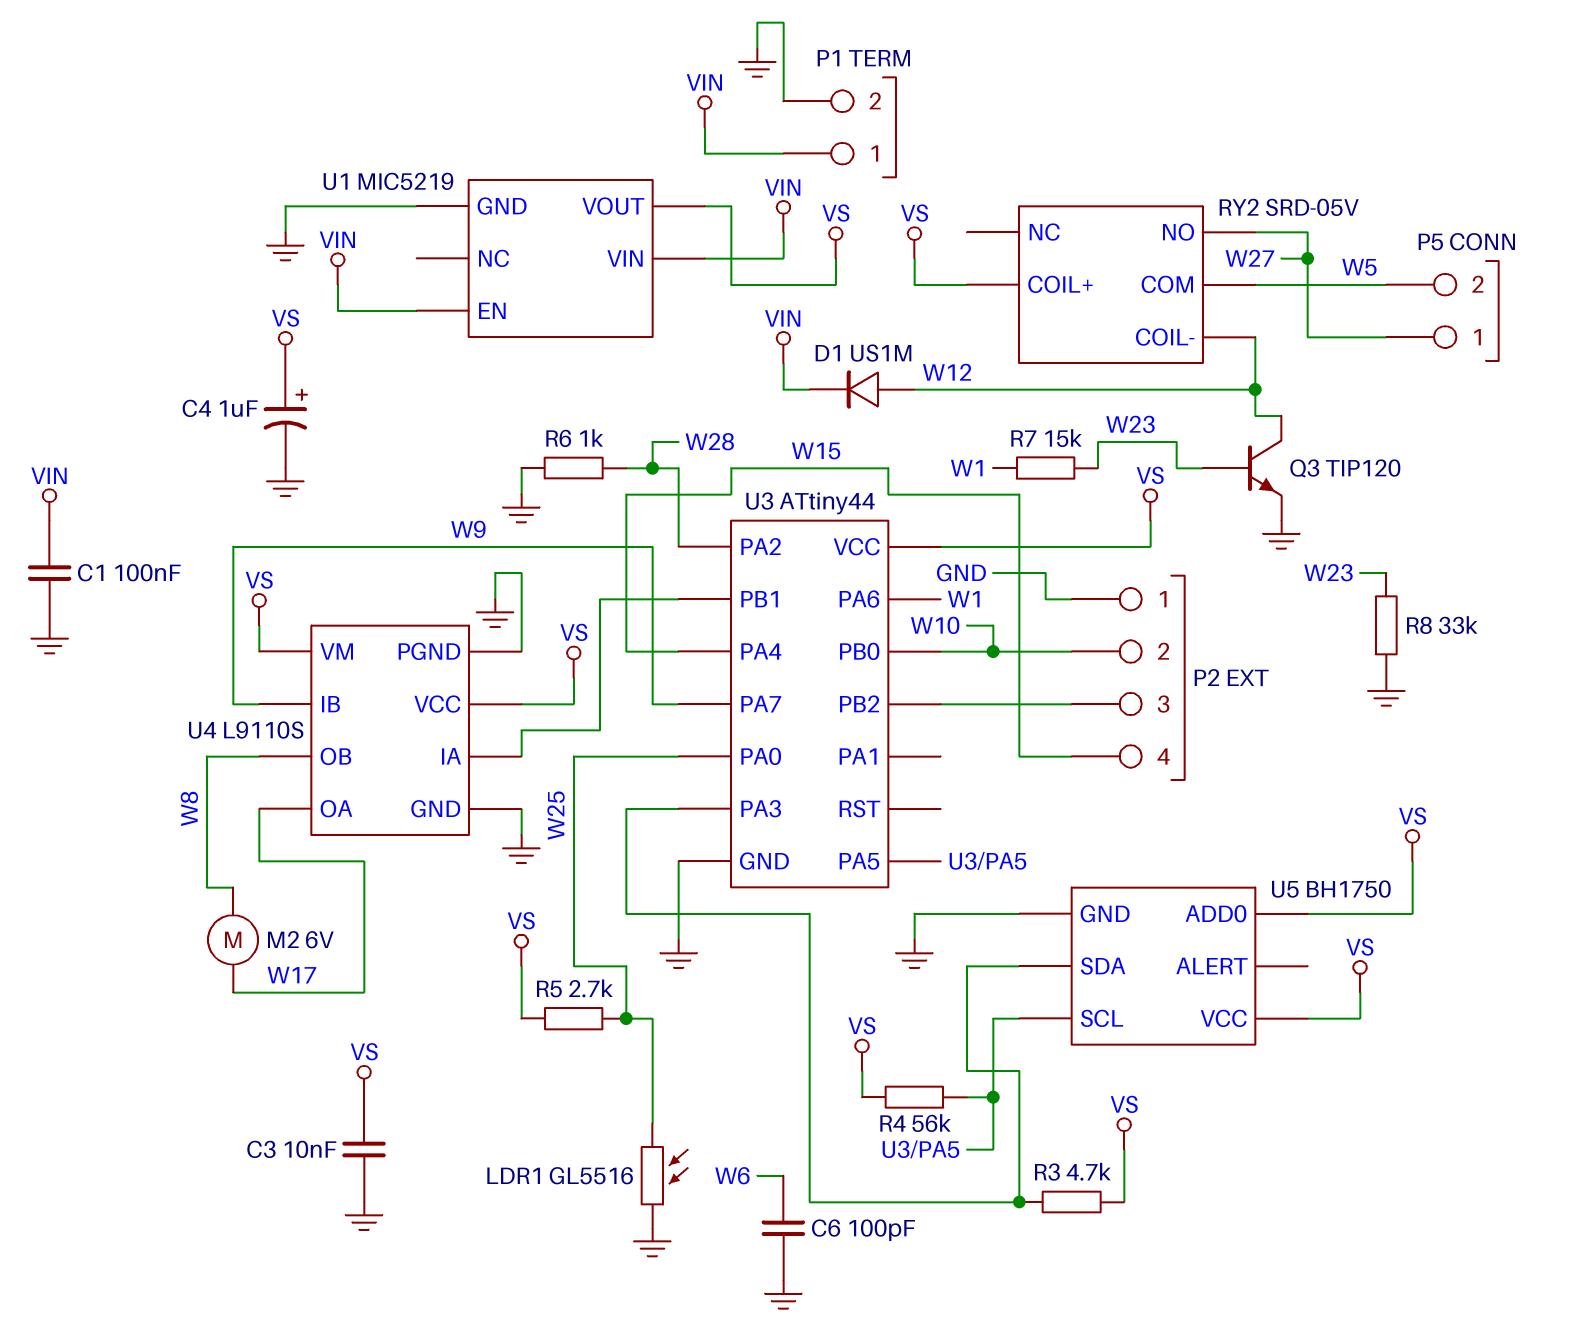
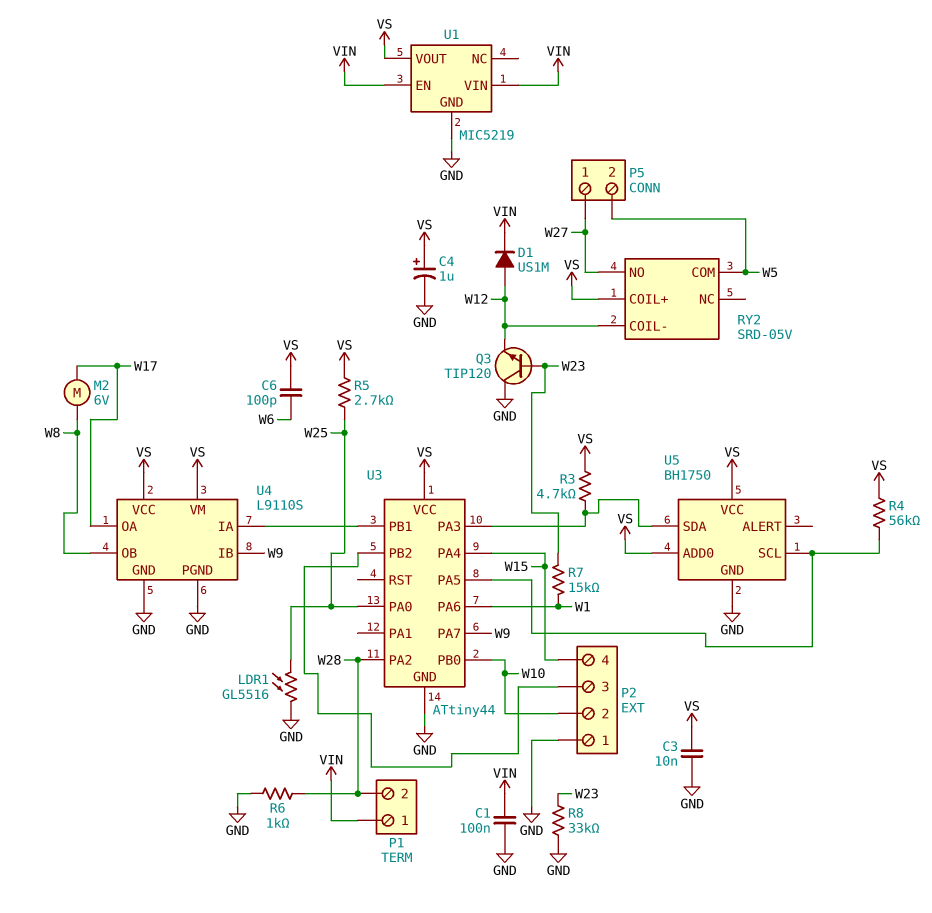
C6: 100pF (GND, W6) -> 100pF (VS, W6)
P1 pin 2: GND -> W28
Q3: NPN TIP120 (B W23, C W12, E GND) -> NPN TIP120 (B W23, C GND, E W12)

